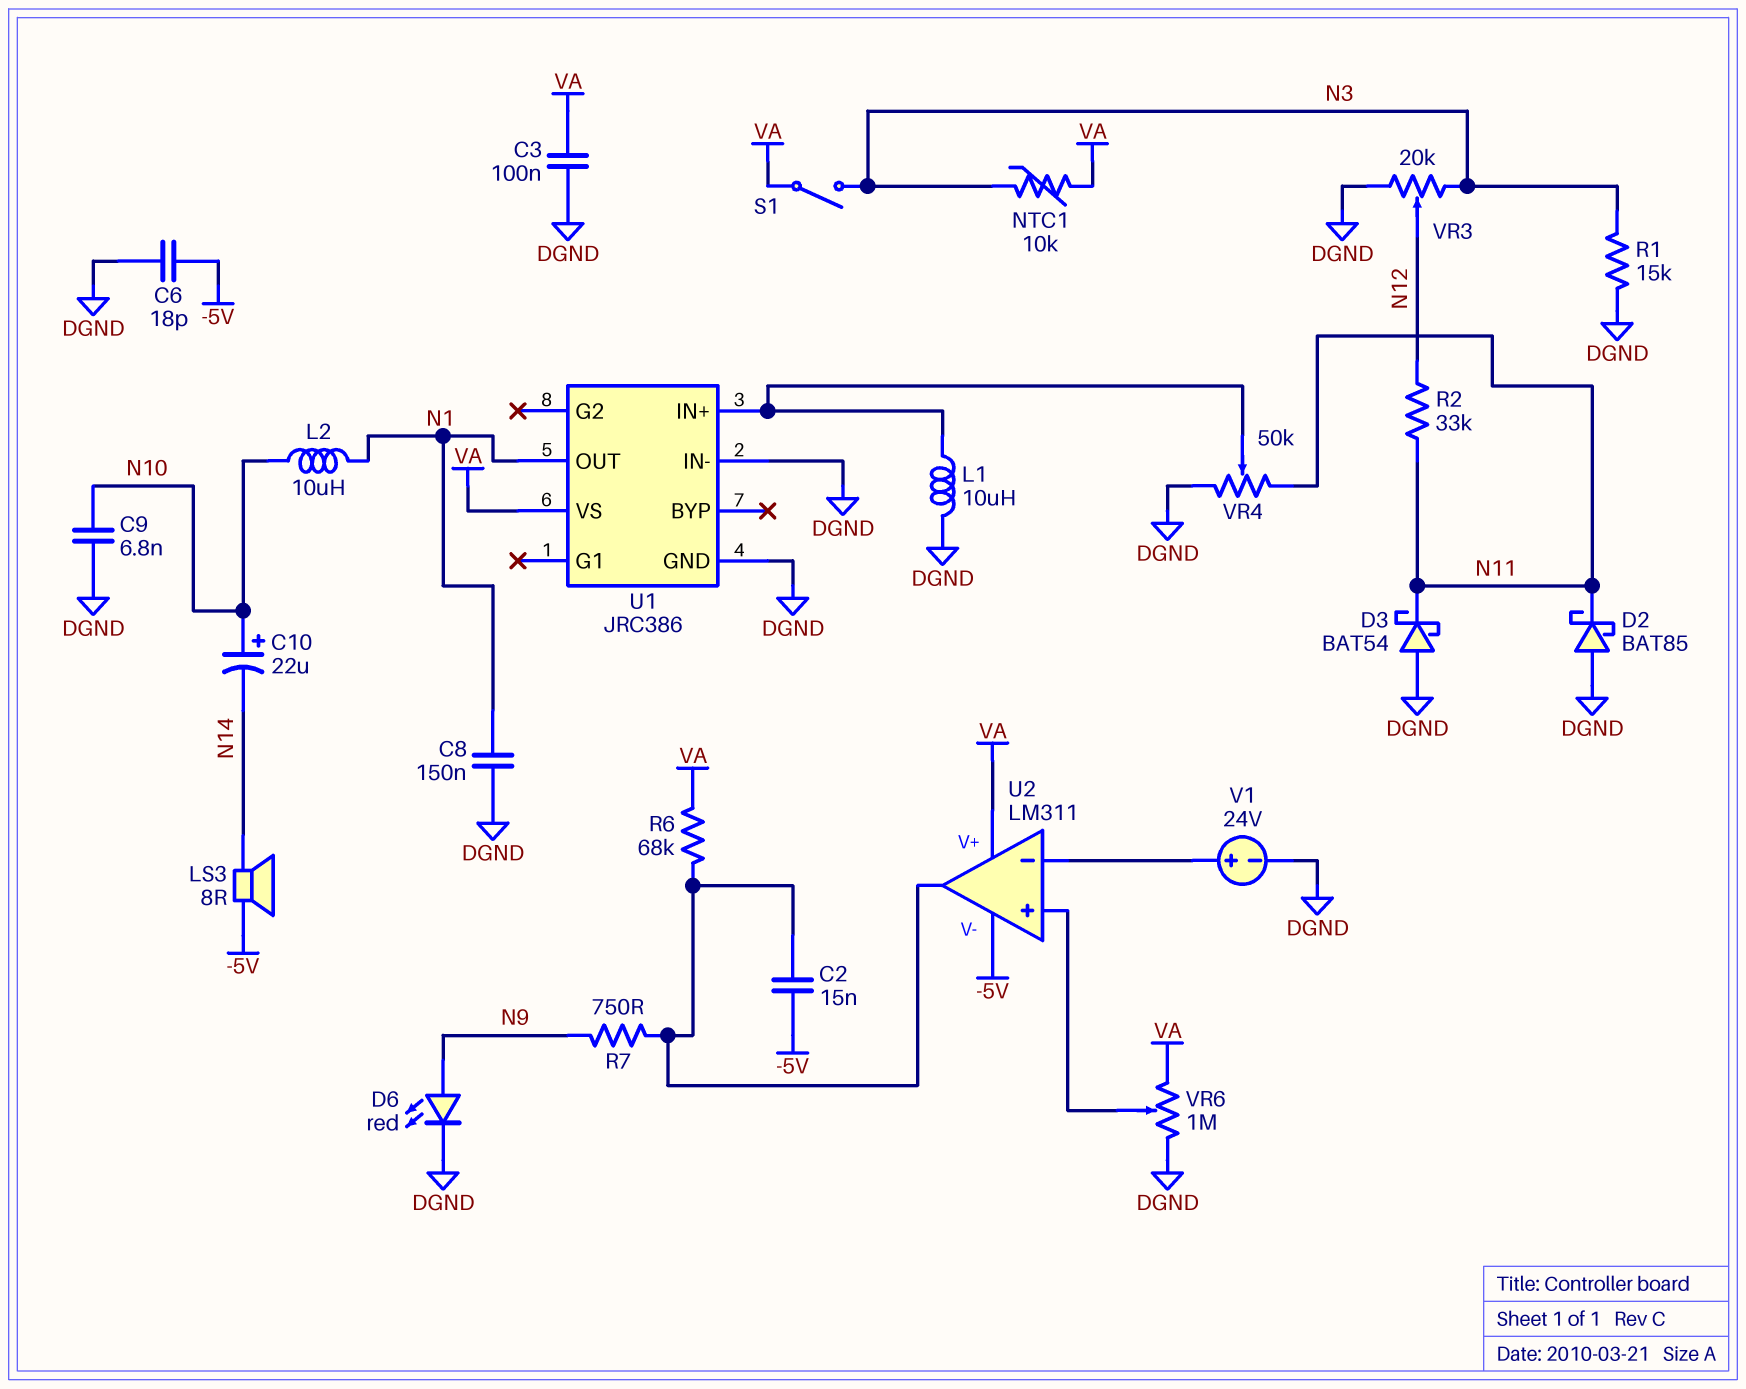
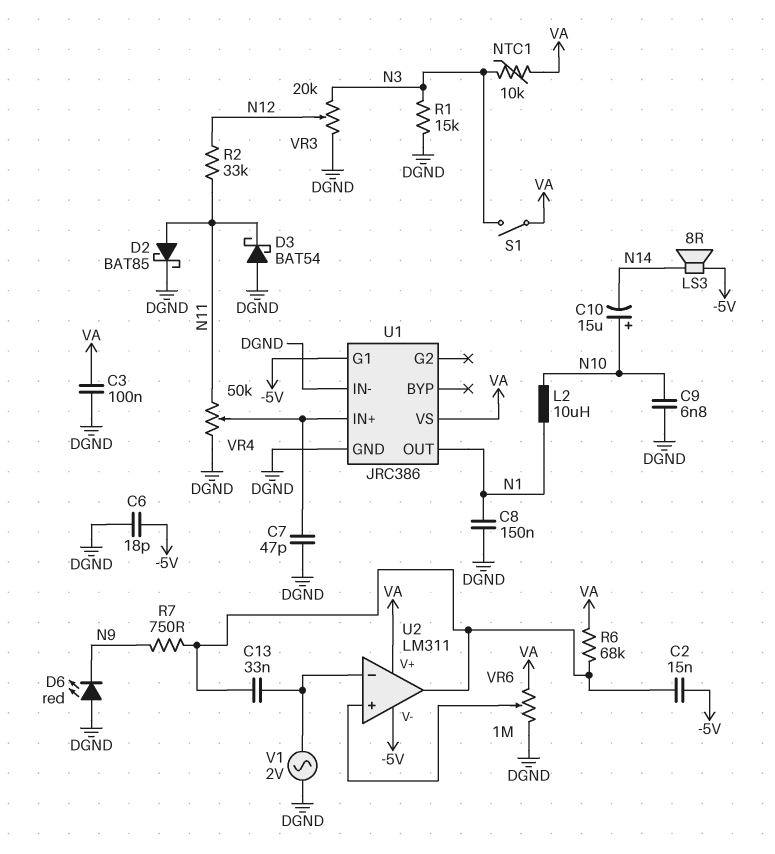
C7: none -> 47pF (DGND, U1/IN+)
C10: 22uF (plus N10, minus N14) -> 15uF (plus N10, minus N14)
C13: none -> 33nF (U2/in-, U2/out)
D2: schottky BAT85 (A DGND, K N11) -> schottky BAT85 (A N11, K DGND)
D6: LED red (A N9, K DGND) -> LED red (A DGND, K N9)
L1: 10uH (DGND, U1/IN+) -> none
U1 pin G1: none -> -5V
V1: 24V (plus U2/in-, minus DGND) -> AC 2V (DGND, U2/in-)

